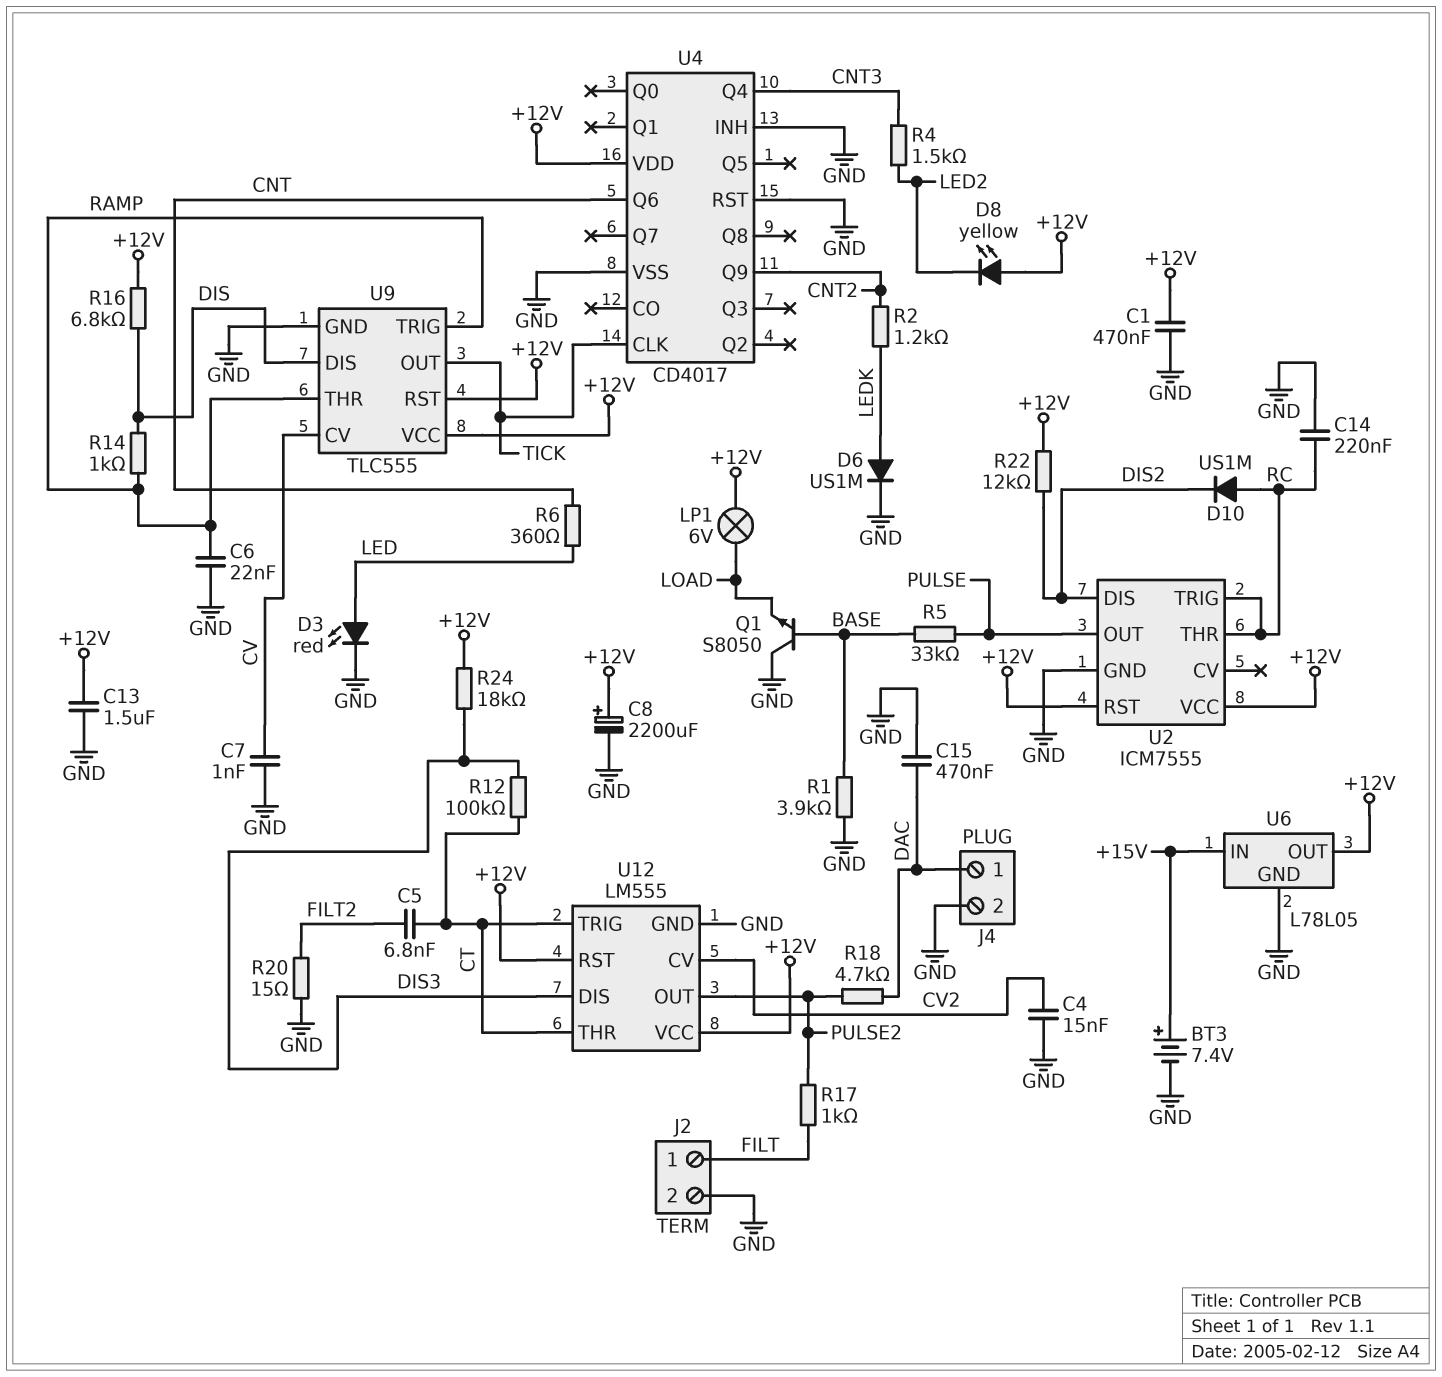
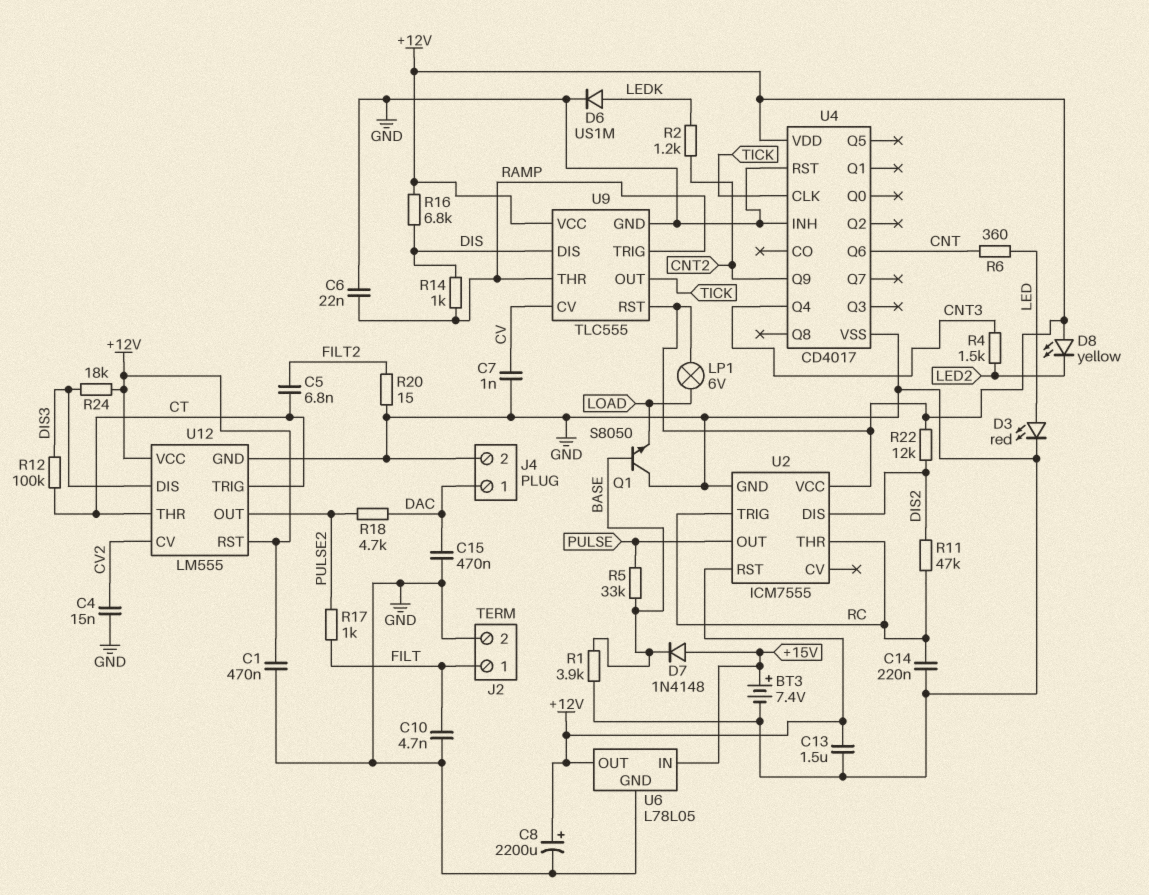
C10: none -> 4.7nF (FILT, GND)
D7: none -> diode 1N4148 (A +15V, K BASE)
D10: diode US1M (A RC, K DIS2) -> none
R11: none -> 47k (DIS2, RC)

